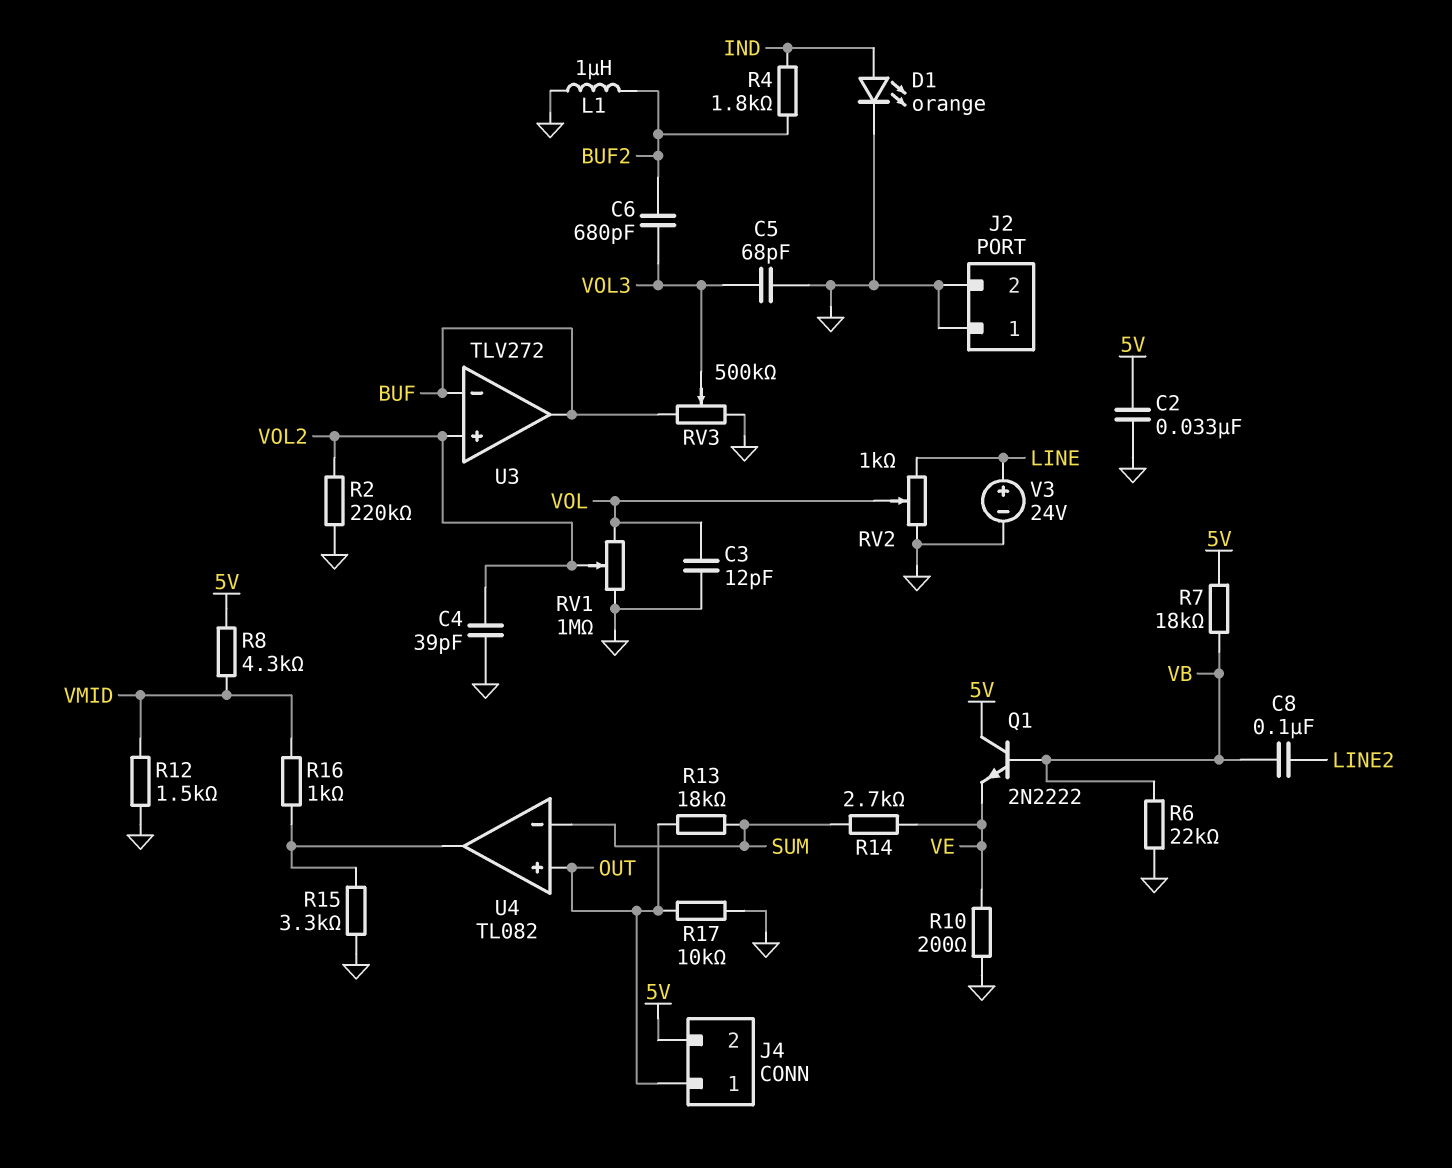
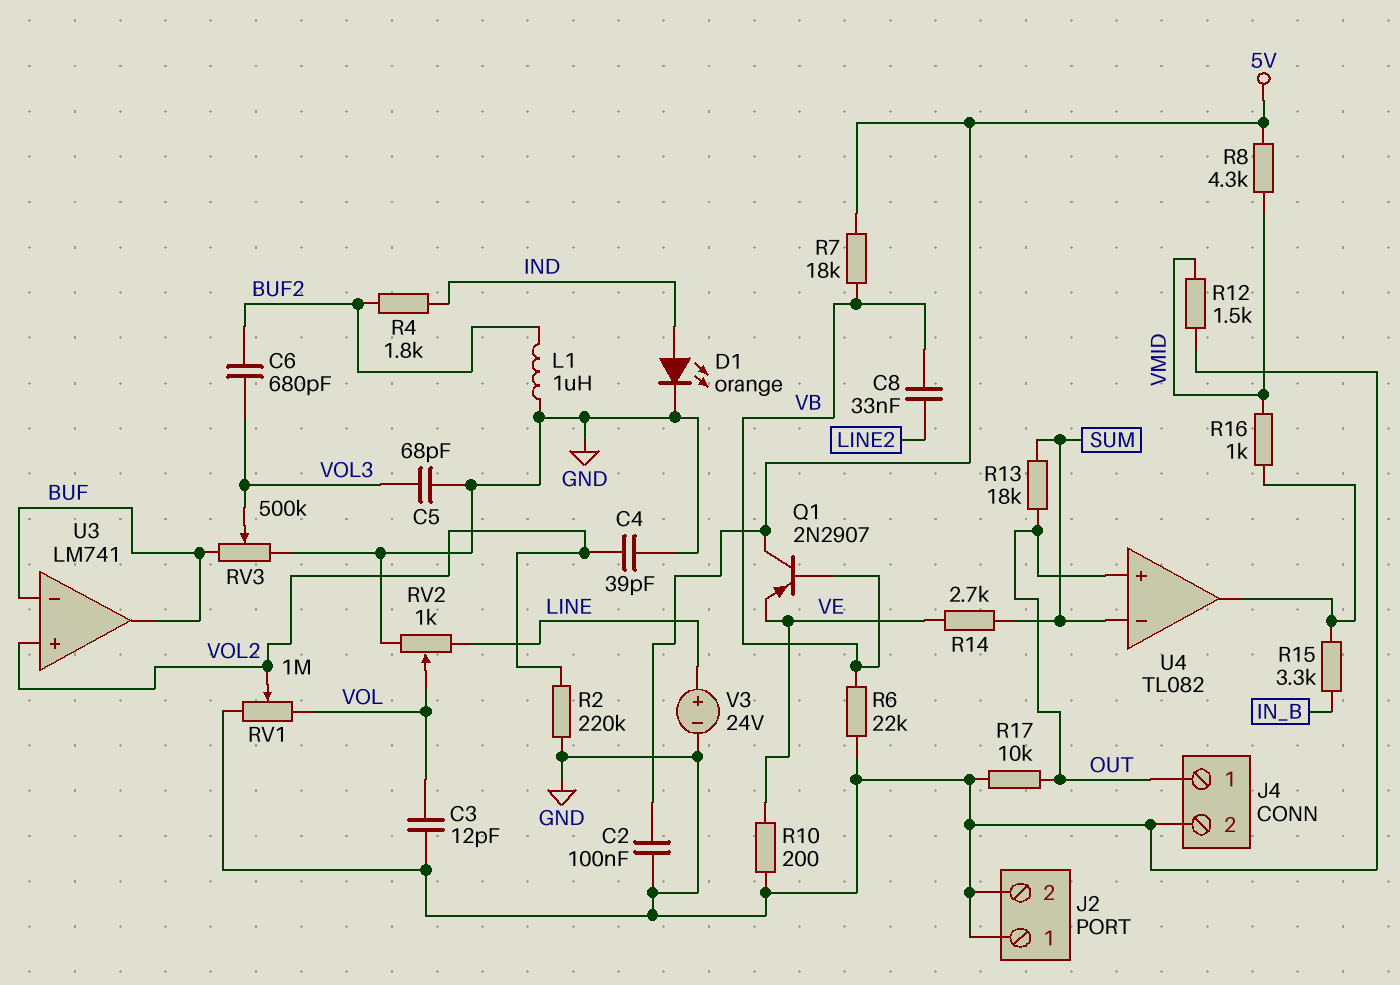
C2: 33nF (5V, GND) -> 100nF (5V, GND)
C8: 100nF (LINE2, VB) -> 33nF (LINE2, VB)
J4 pin 2: 5V -> GND
Q1: NPN 2N2222 (B VB, C 5V, E VE) -> PNP 2N2907 (B VB, C 5V, E VE)
R15: 3.3k (GND, U4/out) -> 3.3k (IN_B, U4/out)
U3: TLV272 -> LM741

